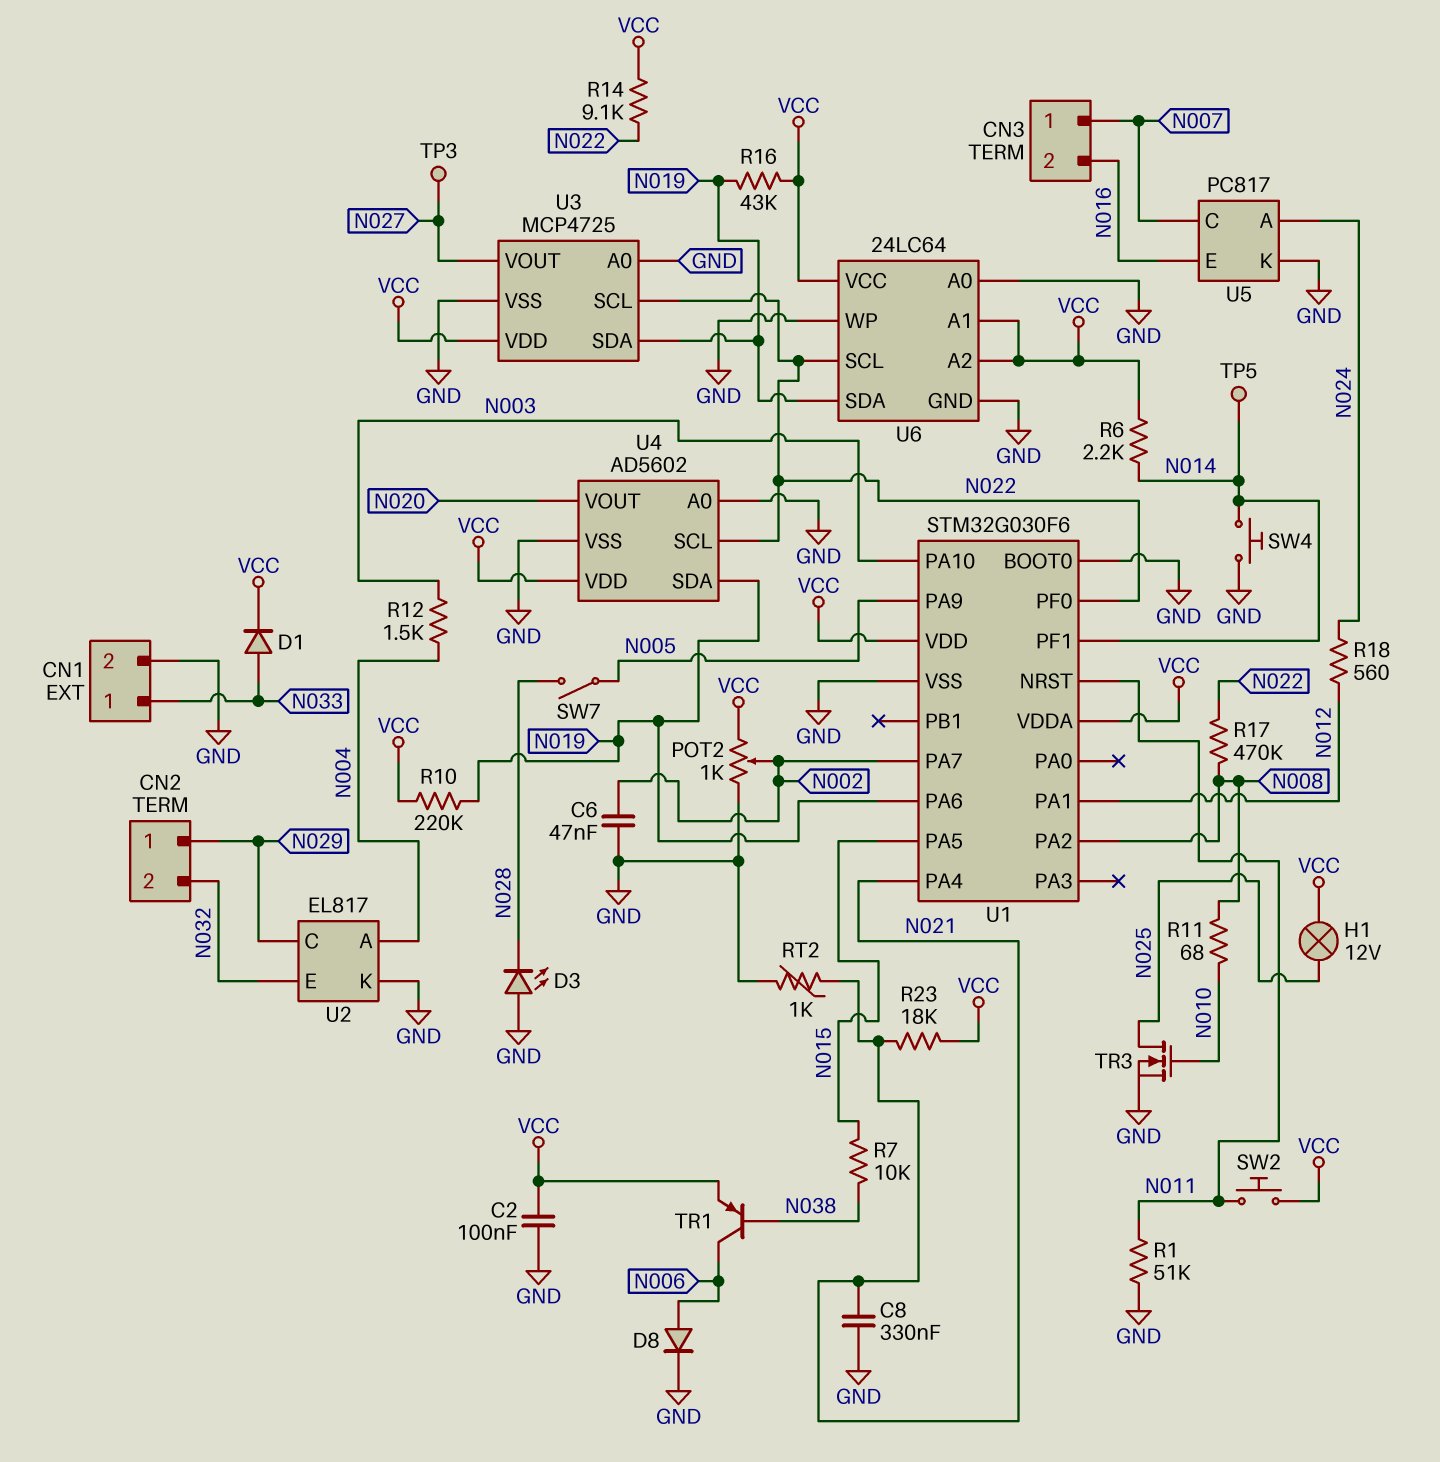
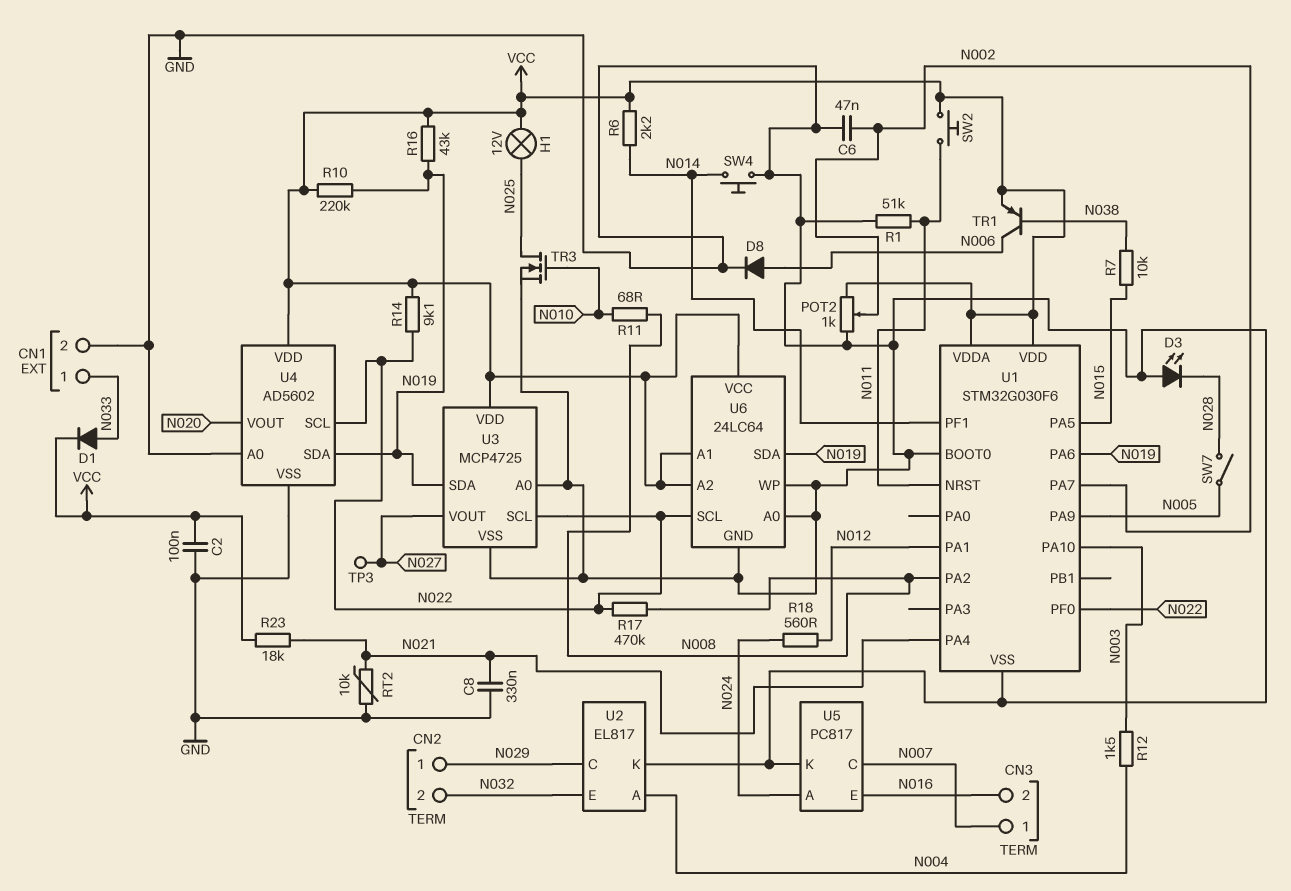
RT2: 1k (GND, N021) -> 10k (GND, N021)
TP5: test point (N014) -> none

